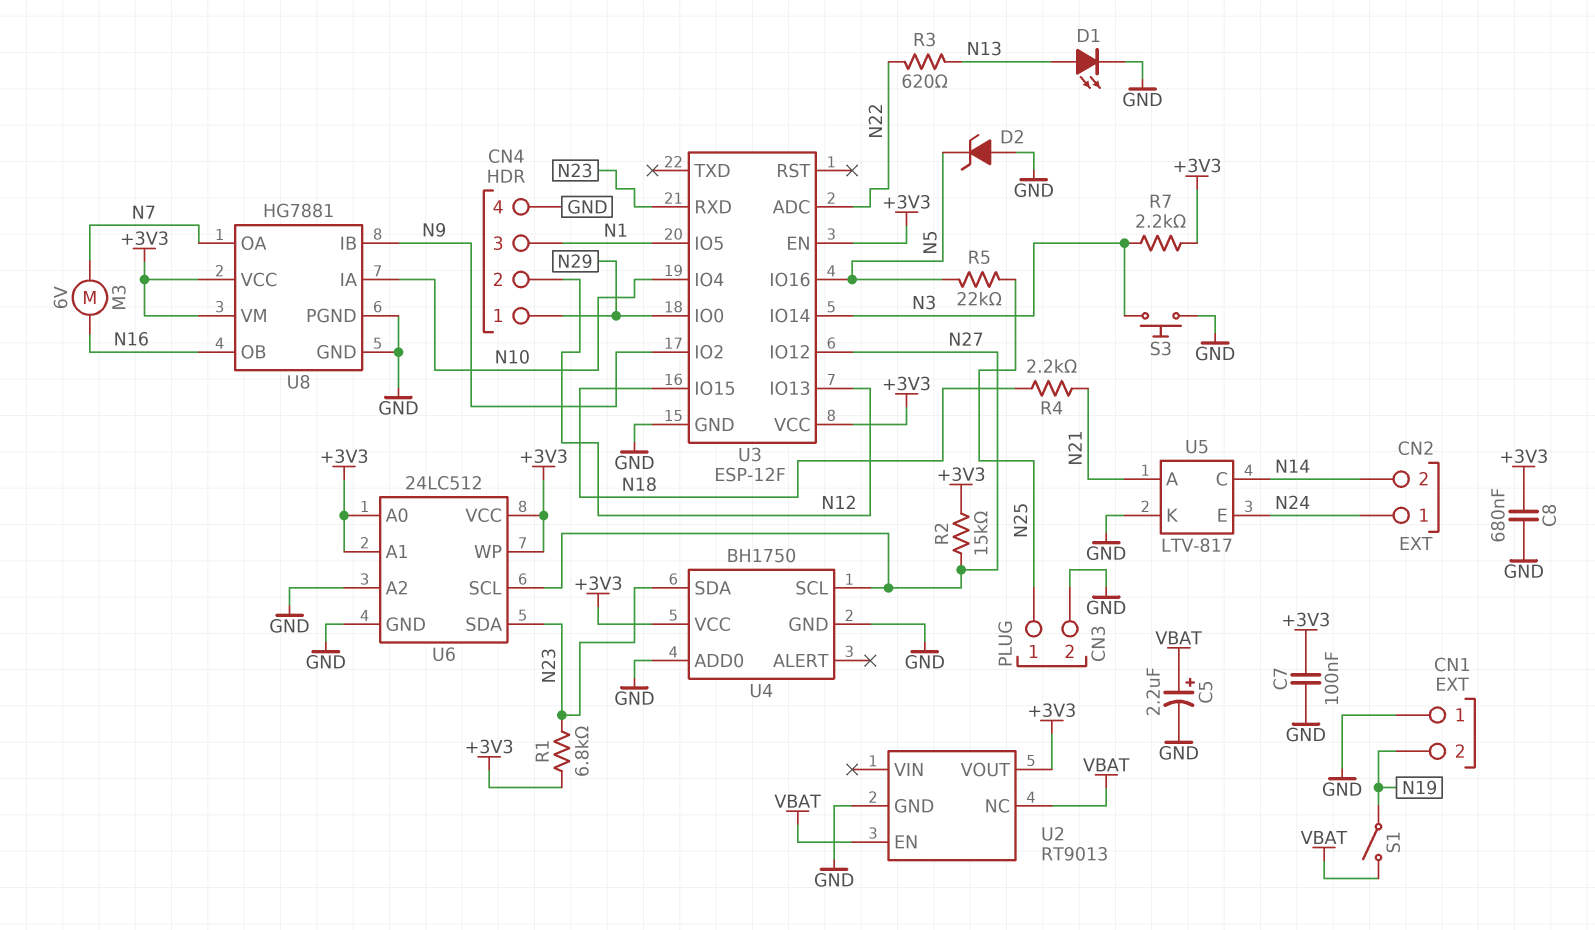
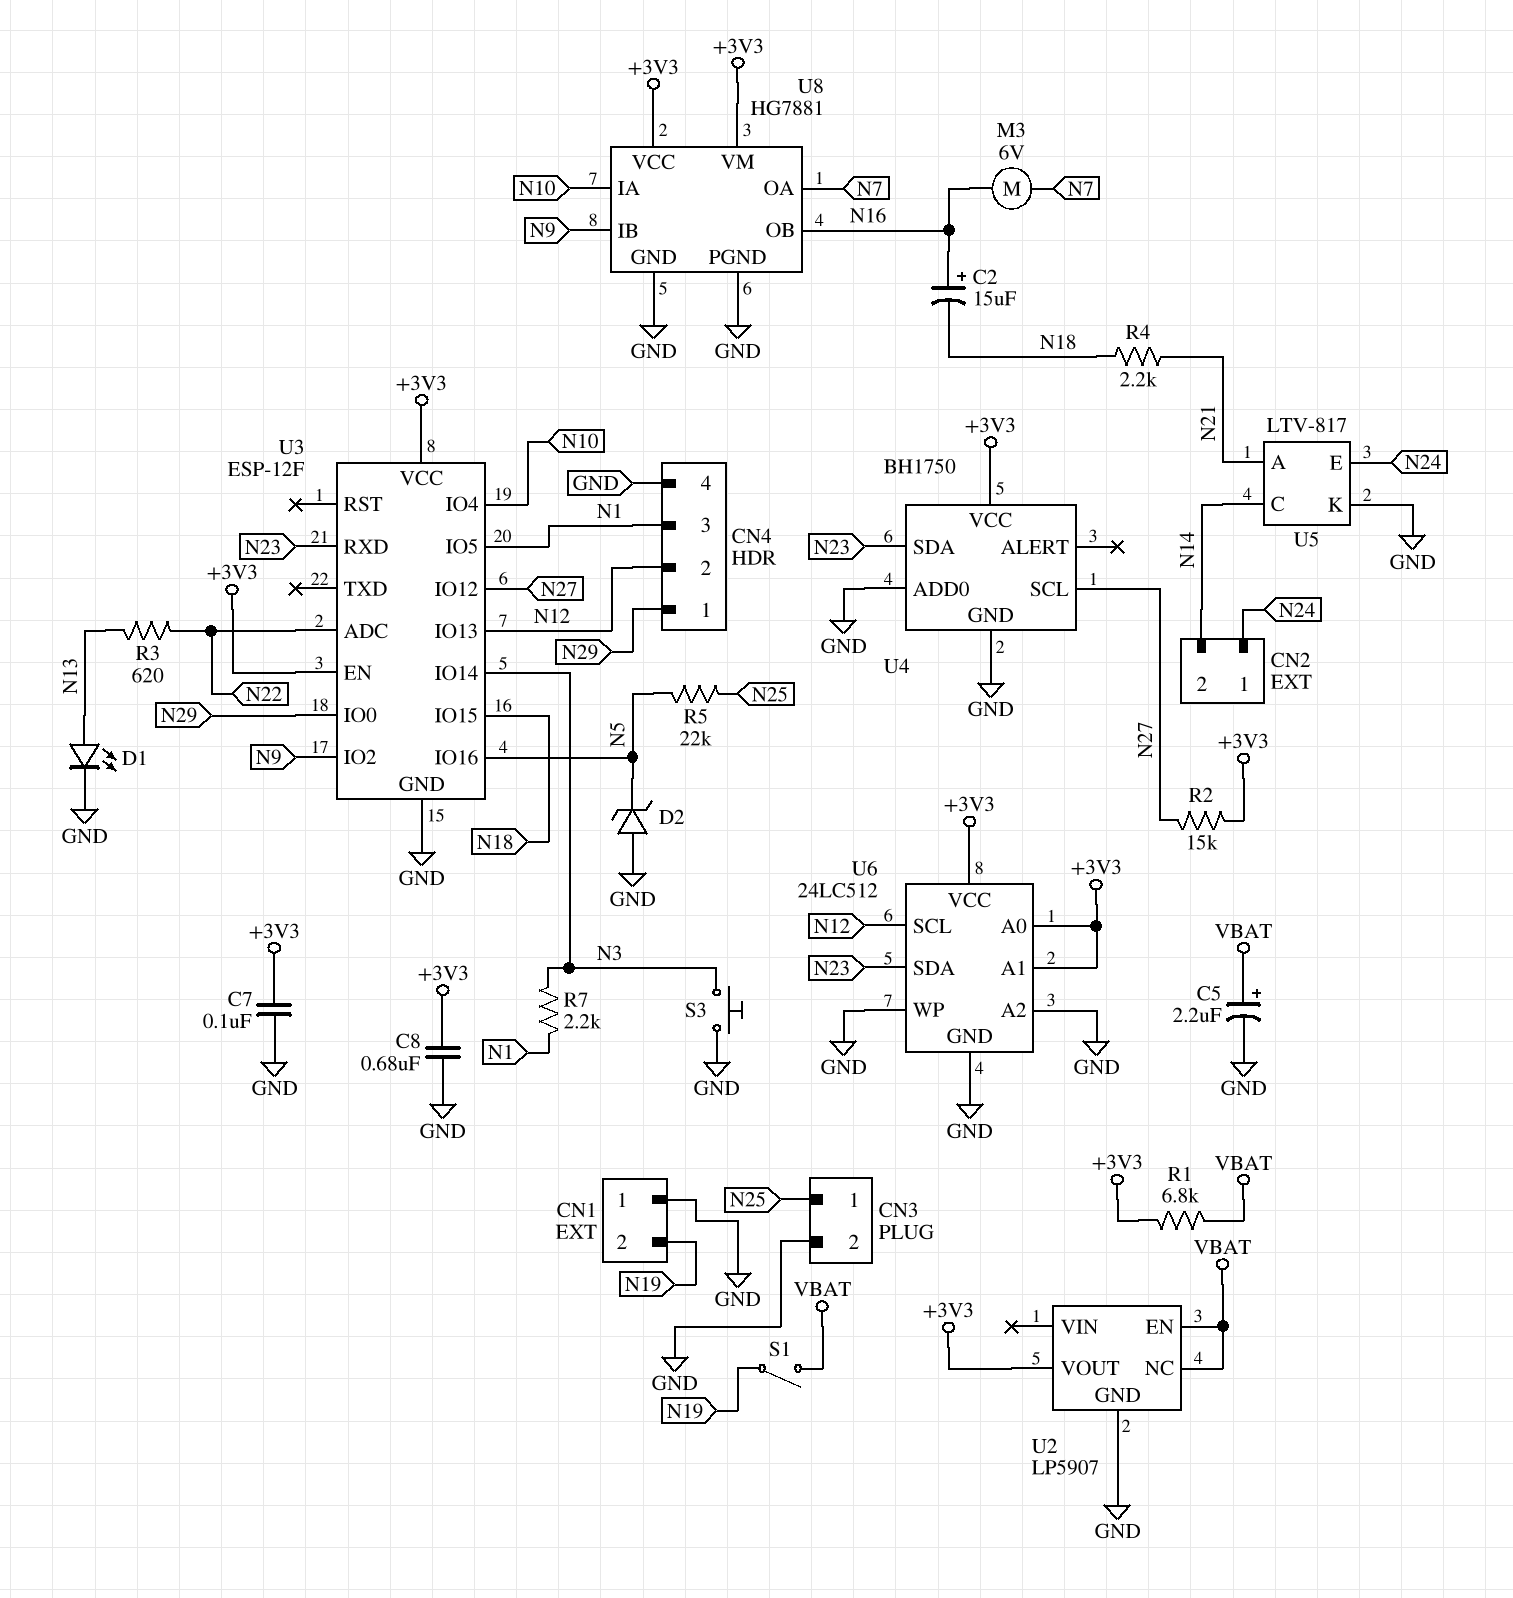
C2: none -> 15uF (plus N16, minus N18)
R1: 6.8k (+3V3, N23) -> 6.8k (+3V3, VBAT)
R7: 2.2k (+3V3, N3) -> 2.2k (N1, N3)
U2: RT9013 -> LP5907
U6 pin SCL: N27 -> N12
U6 pin WP: +3V3 -> GND

